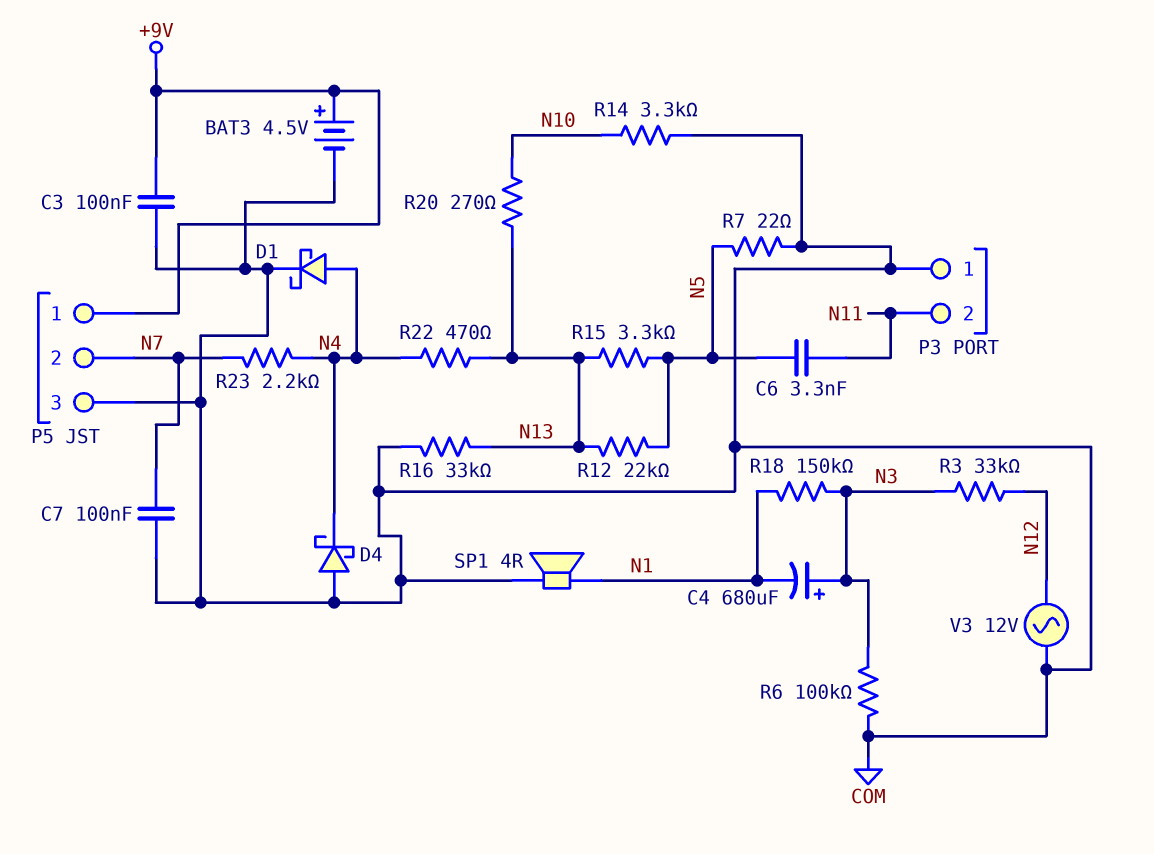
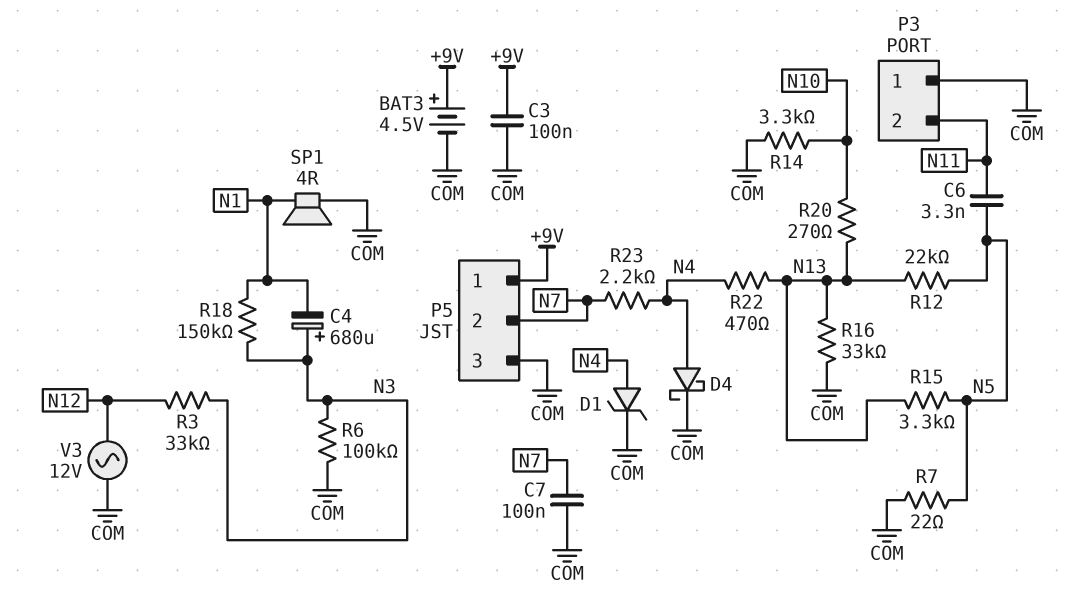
D1: schottky (A N4, K COM) -> zener (A N4, K COM)
D4: schottky (A COM, K N4) -> schottky (A N4, K COM)

